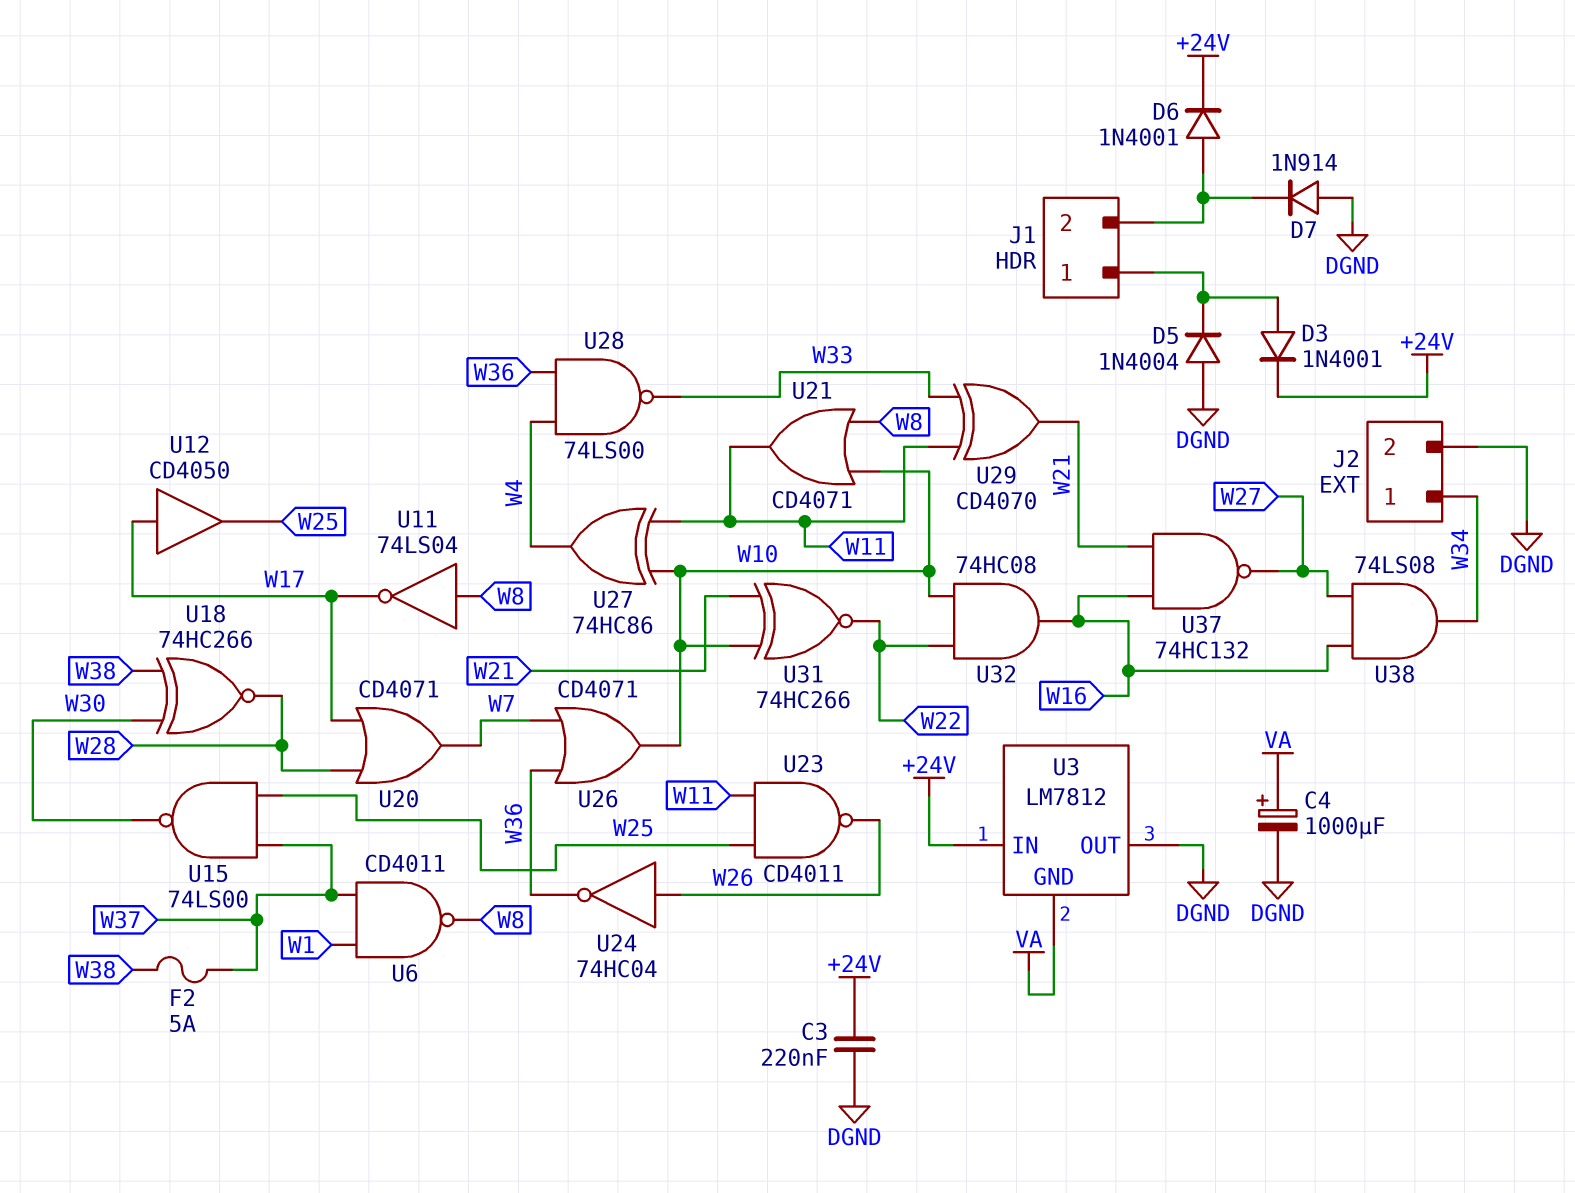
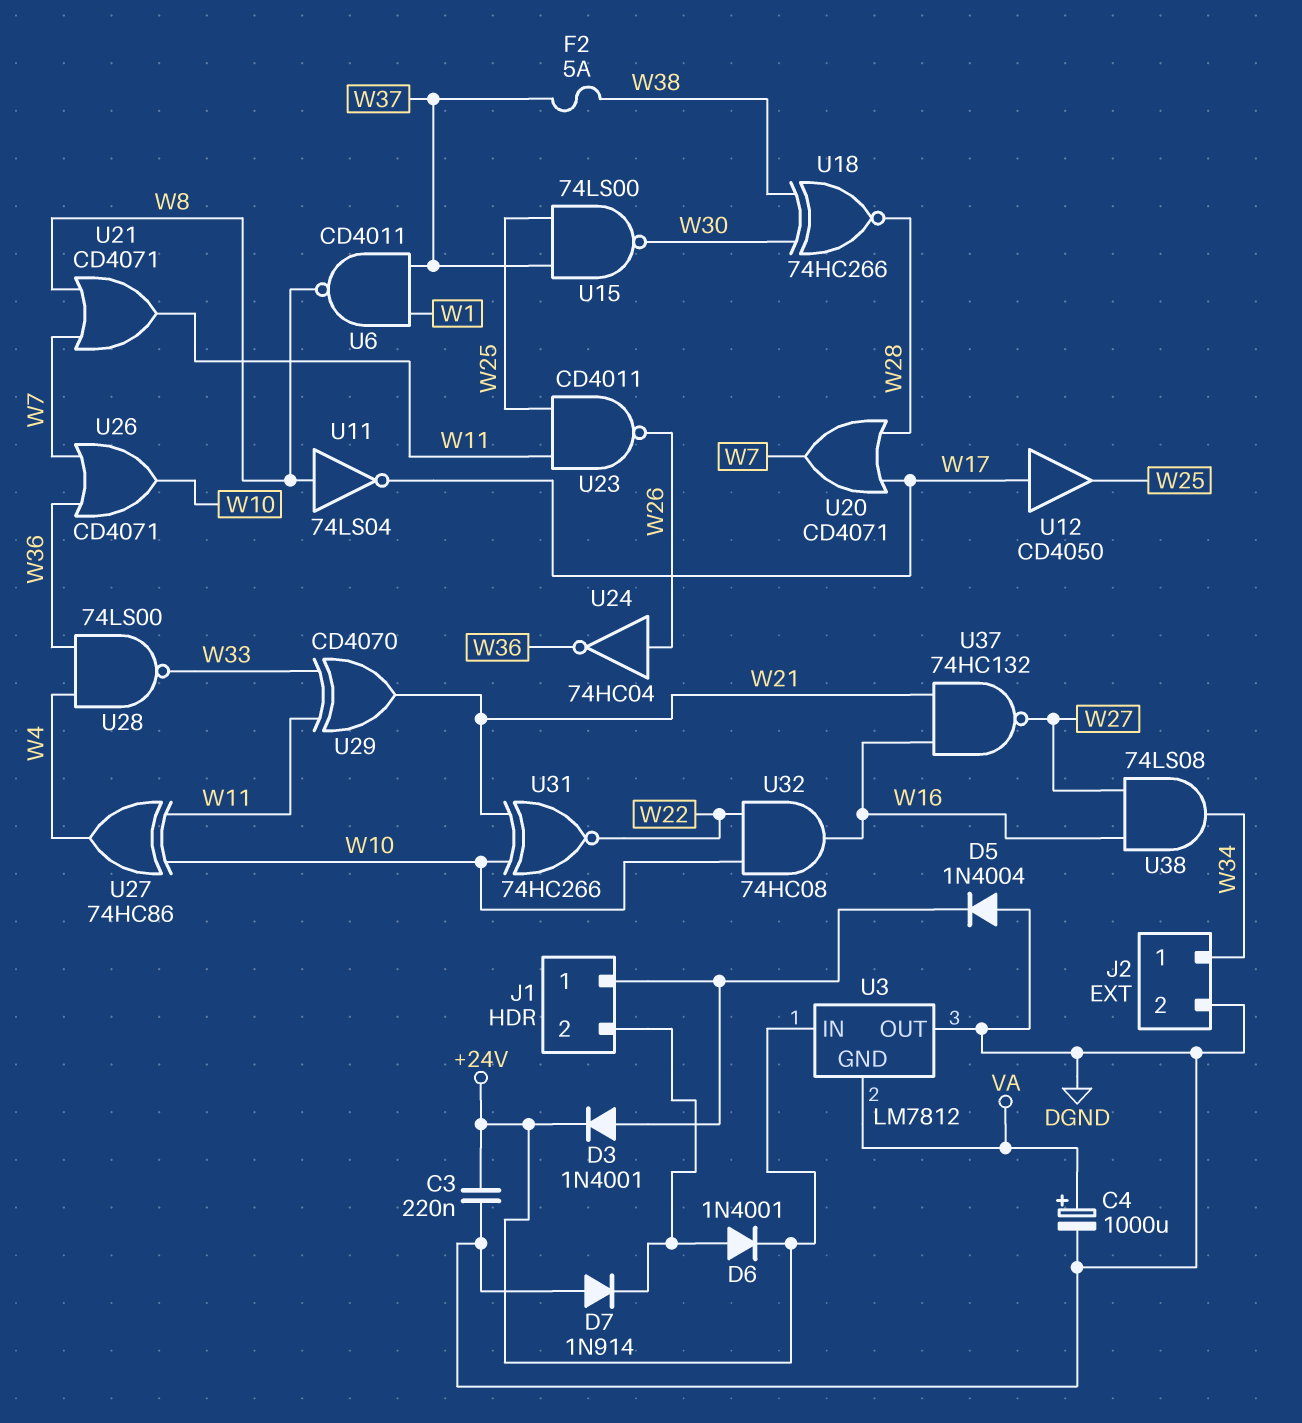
U21: OR CD4071 (in W8, in W10, out W11) -> OR CD4071 (in W7, in W8, out W11)

